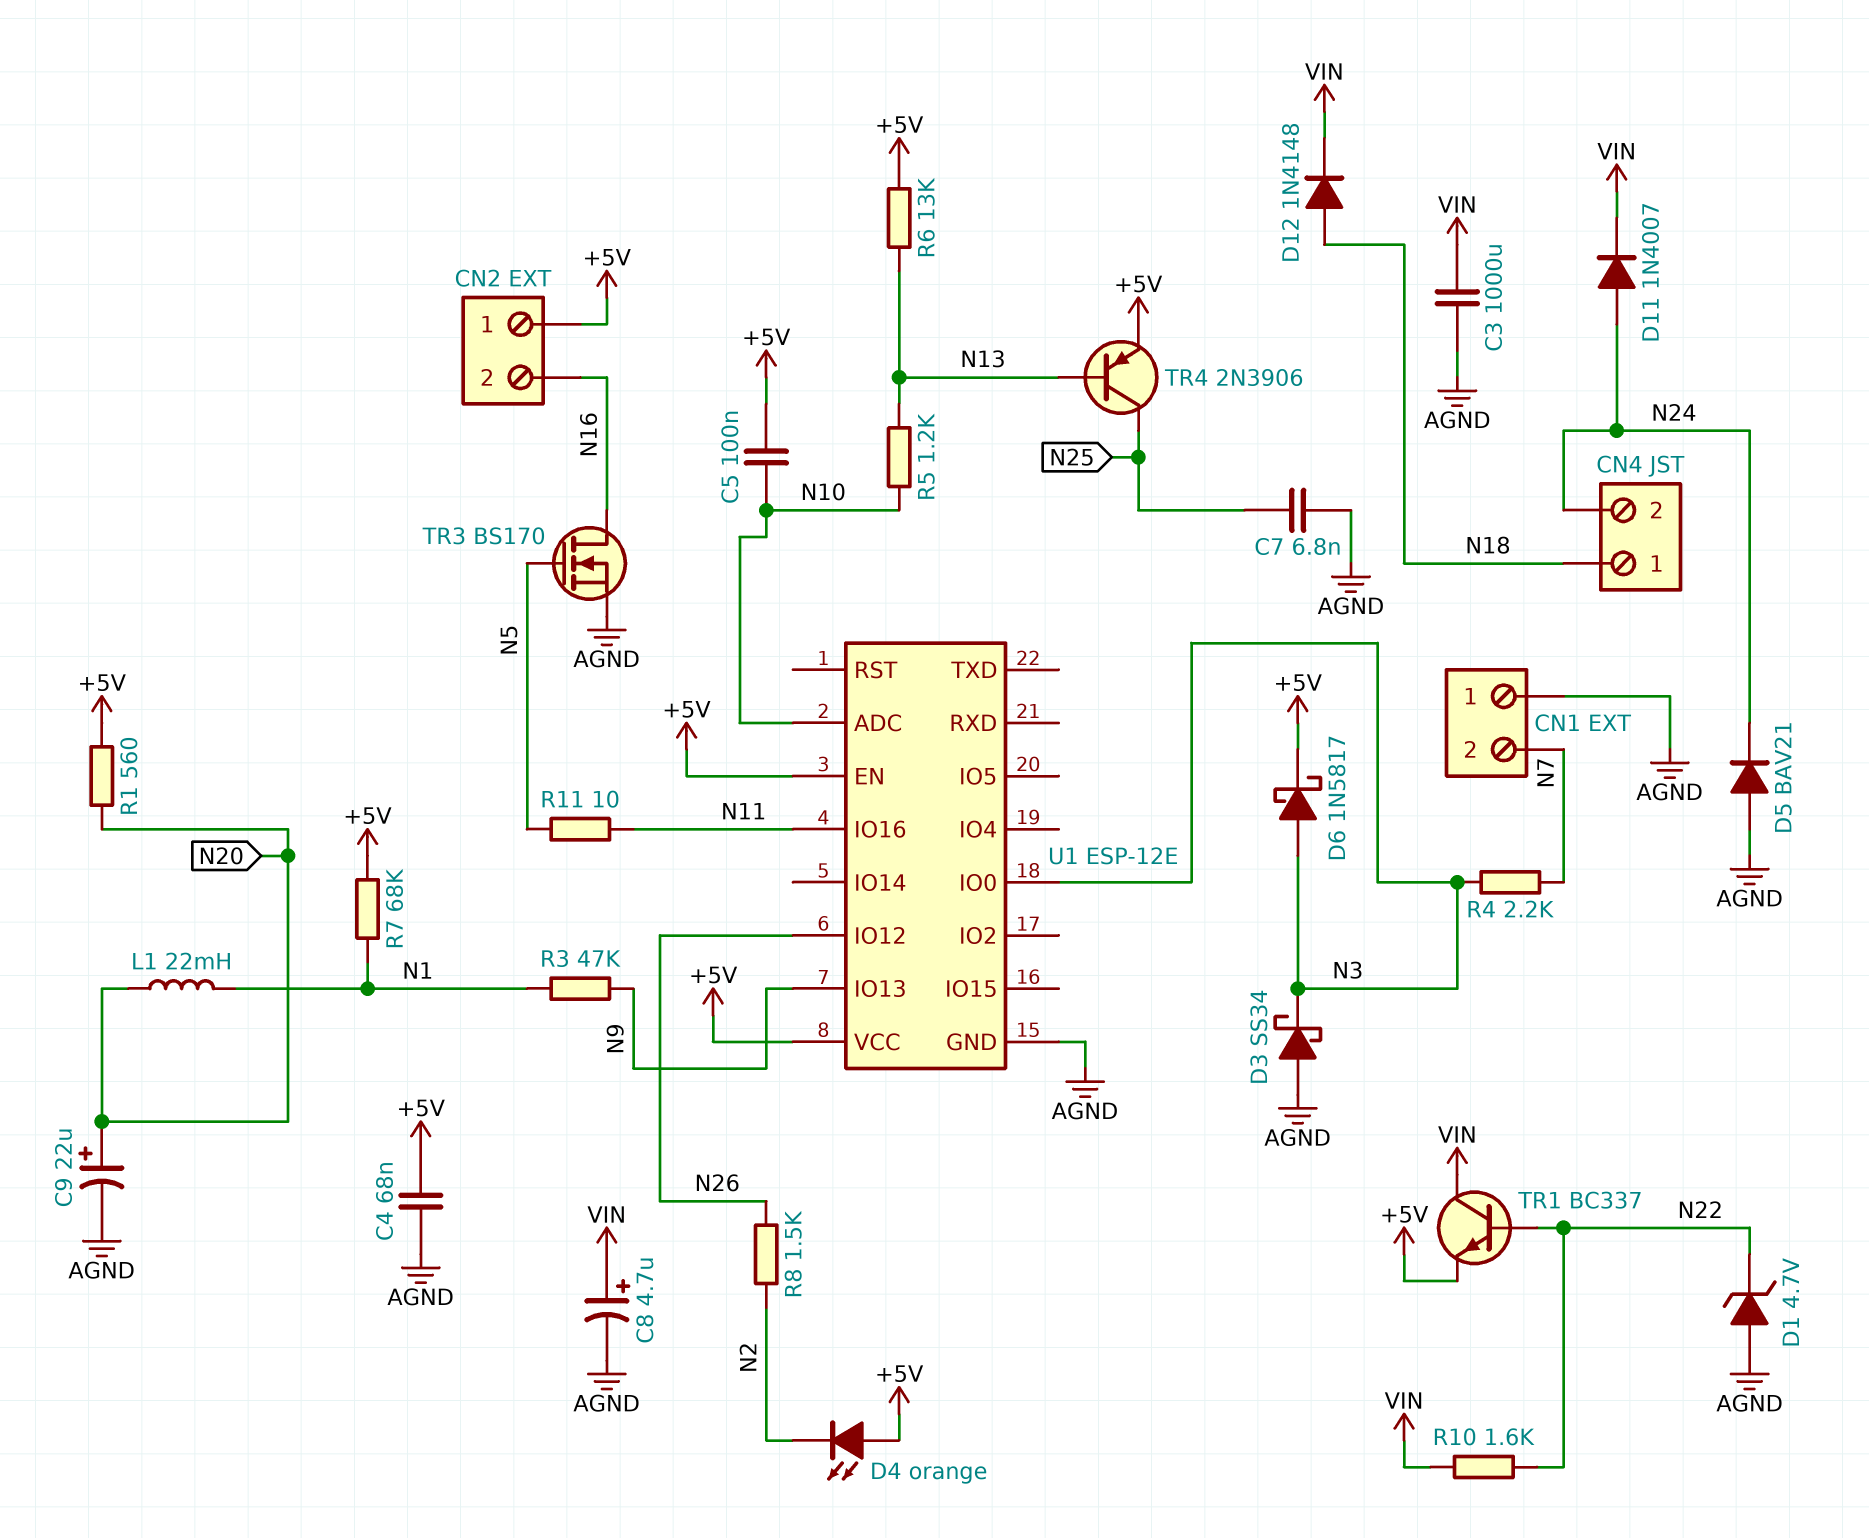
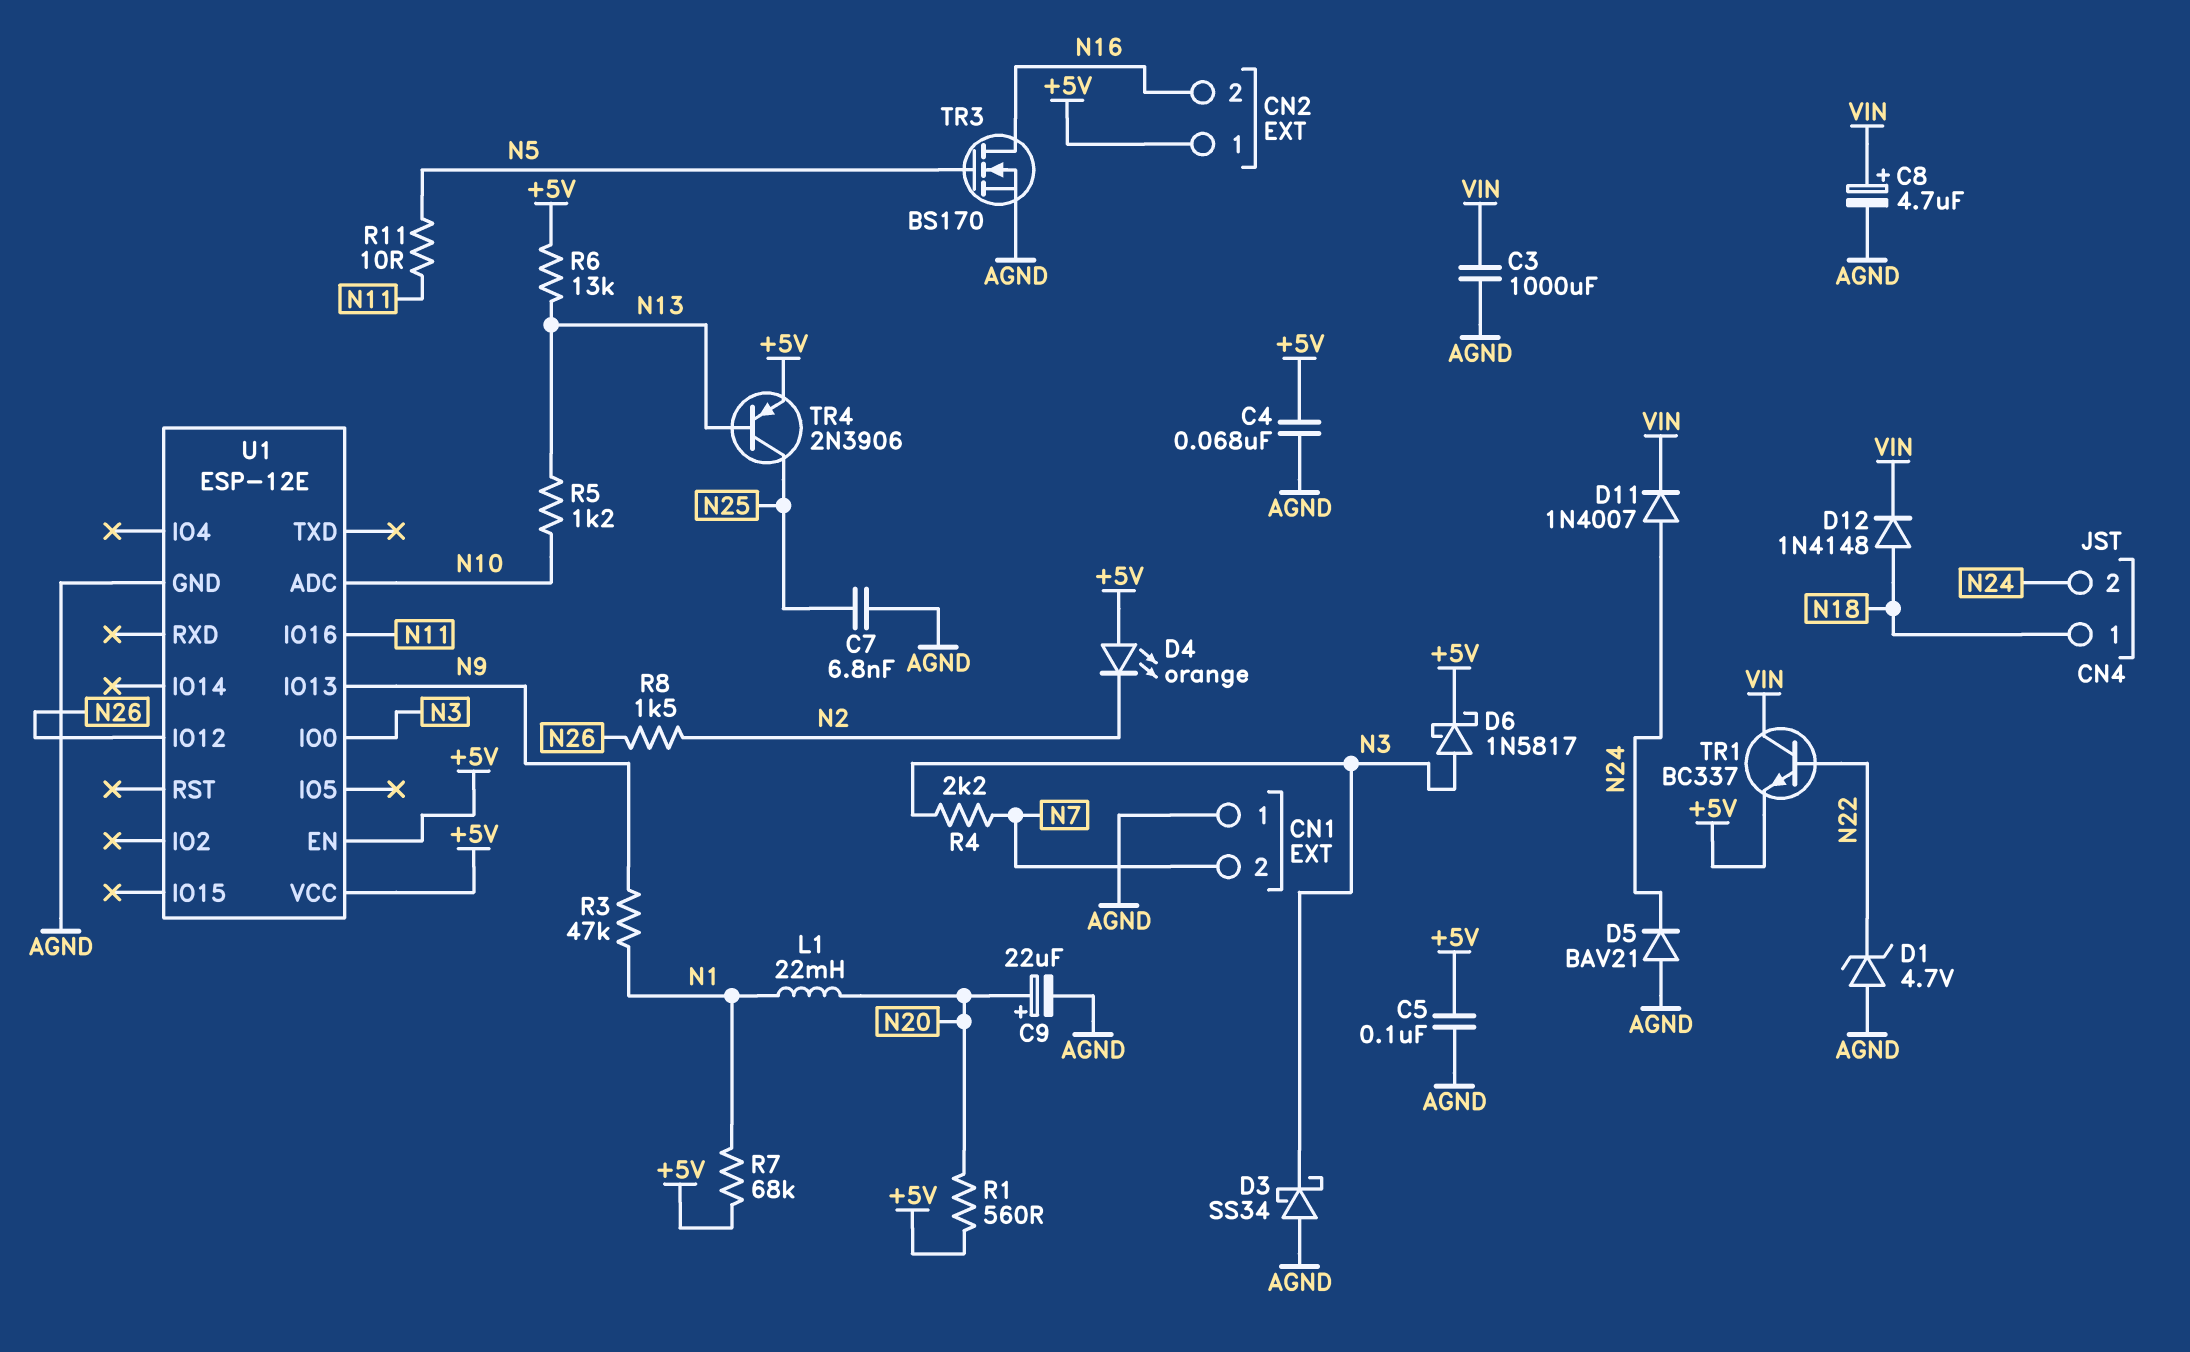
C5: 100nF (+5V, N10) -> 100nF (+5V, AGND)
R10: 1.6k (N22, VIN) -> none

